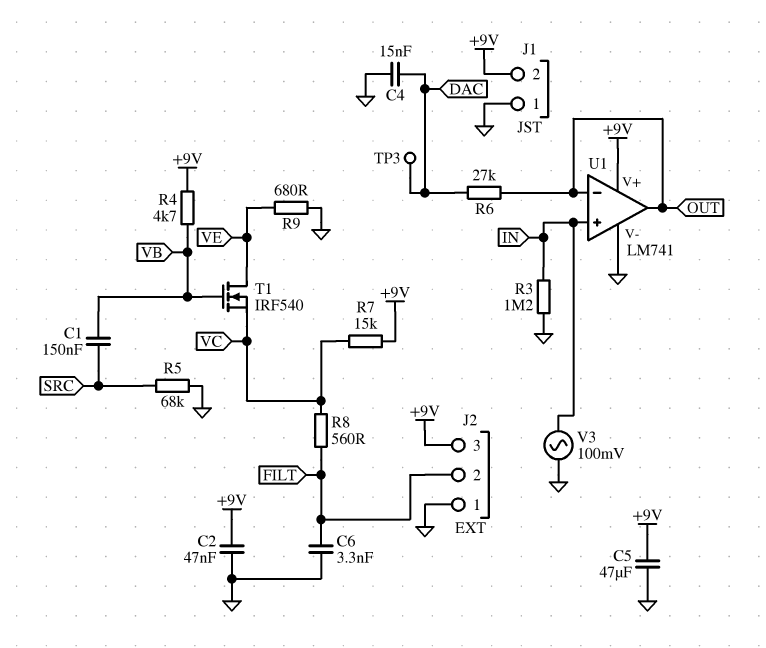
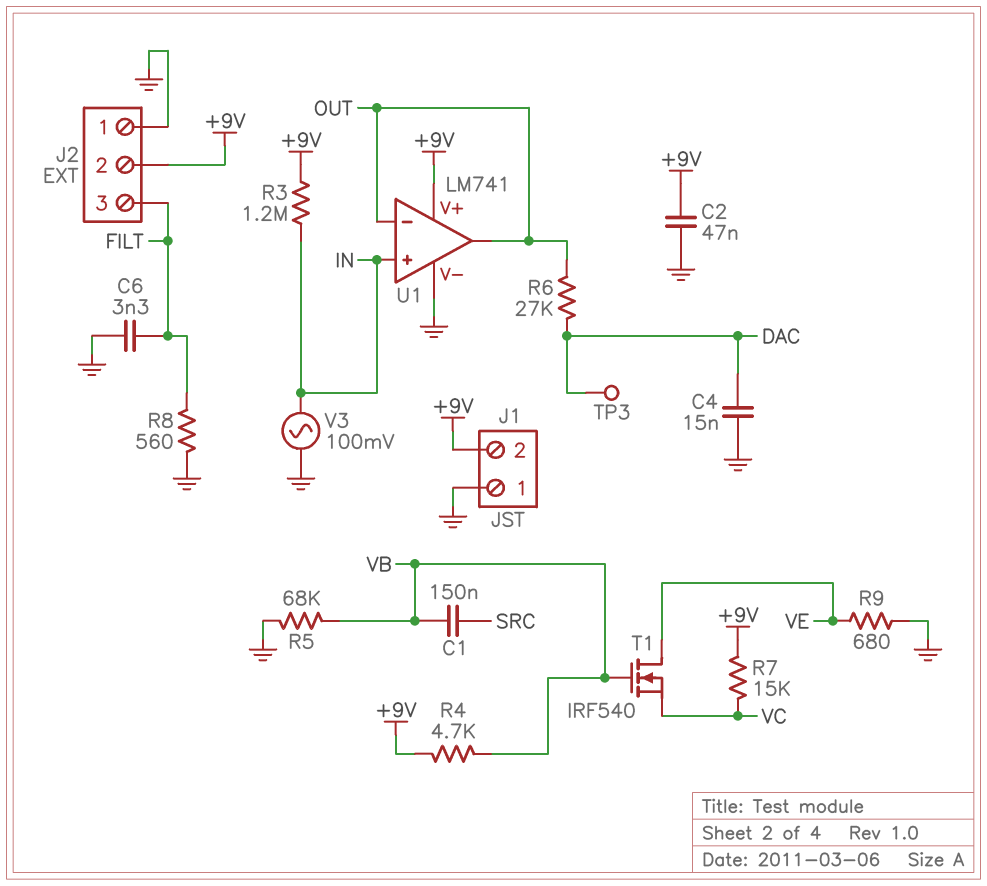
C5: 47uF (+9V, GND) -> none
J2 pin 2: FILT -> +9V
J2 pin 3: +9V -> FILT
R3: 1.2M (GND, IN) -> 1.2M (+9V, IN)
R5: 68k (GND, SRC) -> 68k (GND, VB)
R8: 560 (FILT, VC) -> 560 (FILT, GND)

